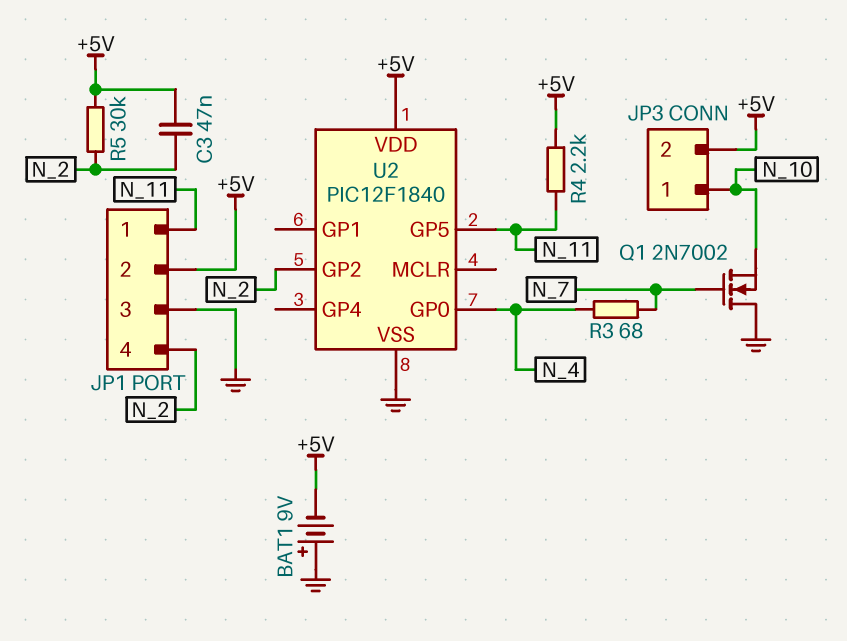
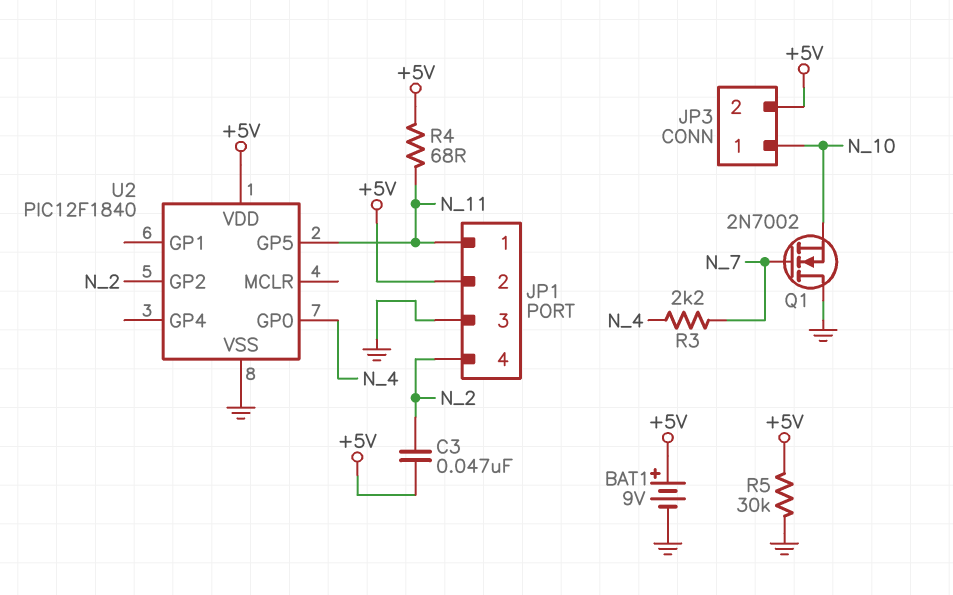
BAT1: 9V (plus GND, minus +5V) -> 9V (plus +5V, minus GND)
R3: 68 (N_4, N_7) -> 2.2k (N_4, N_7)
R4: 2.2k (+5V, N_11) -> 68 (+5V, N_11)
R5: 30k (+5V, N_2) -> 30k (+5V, GND)

